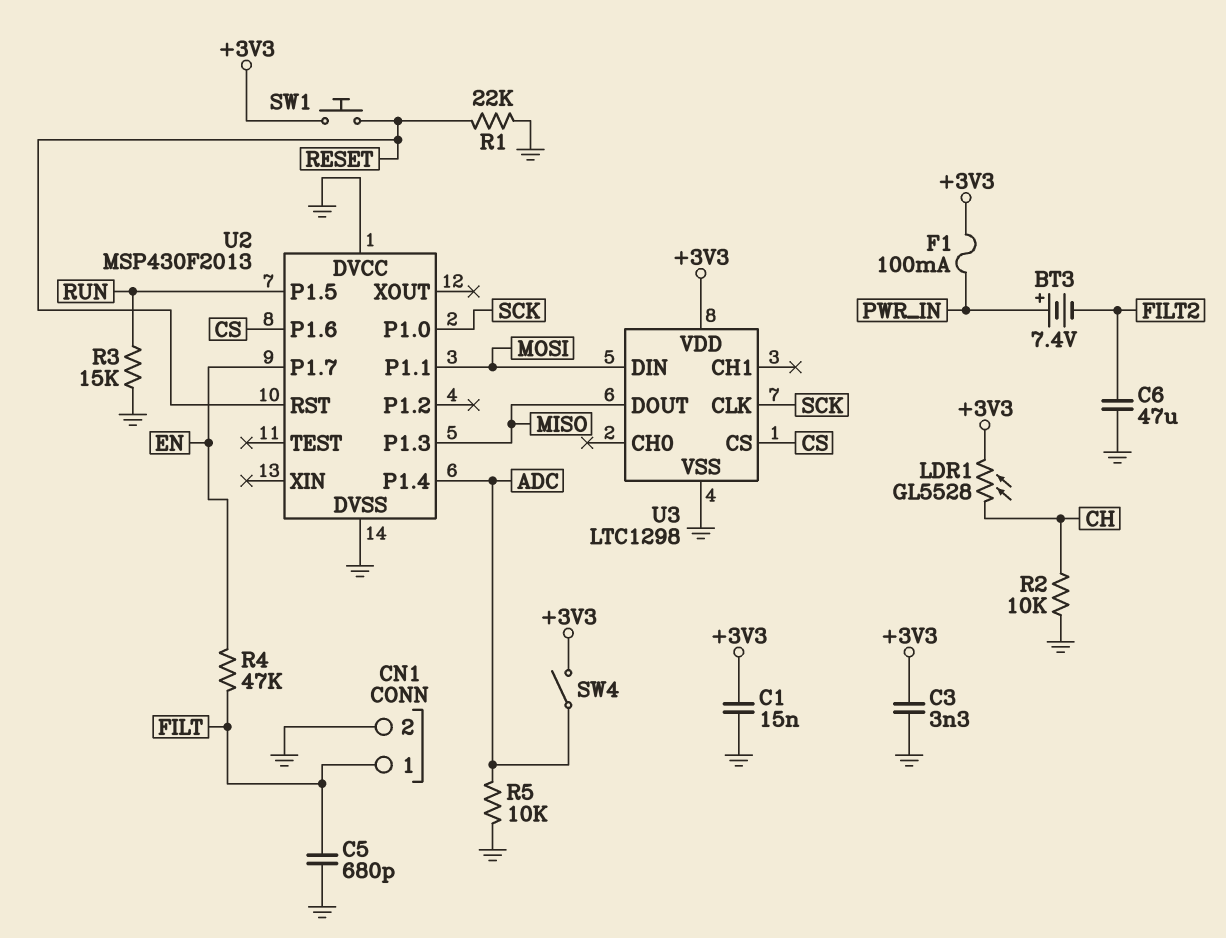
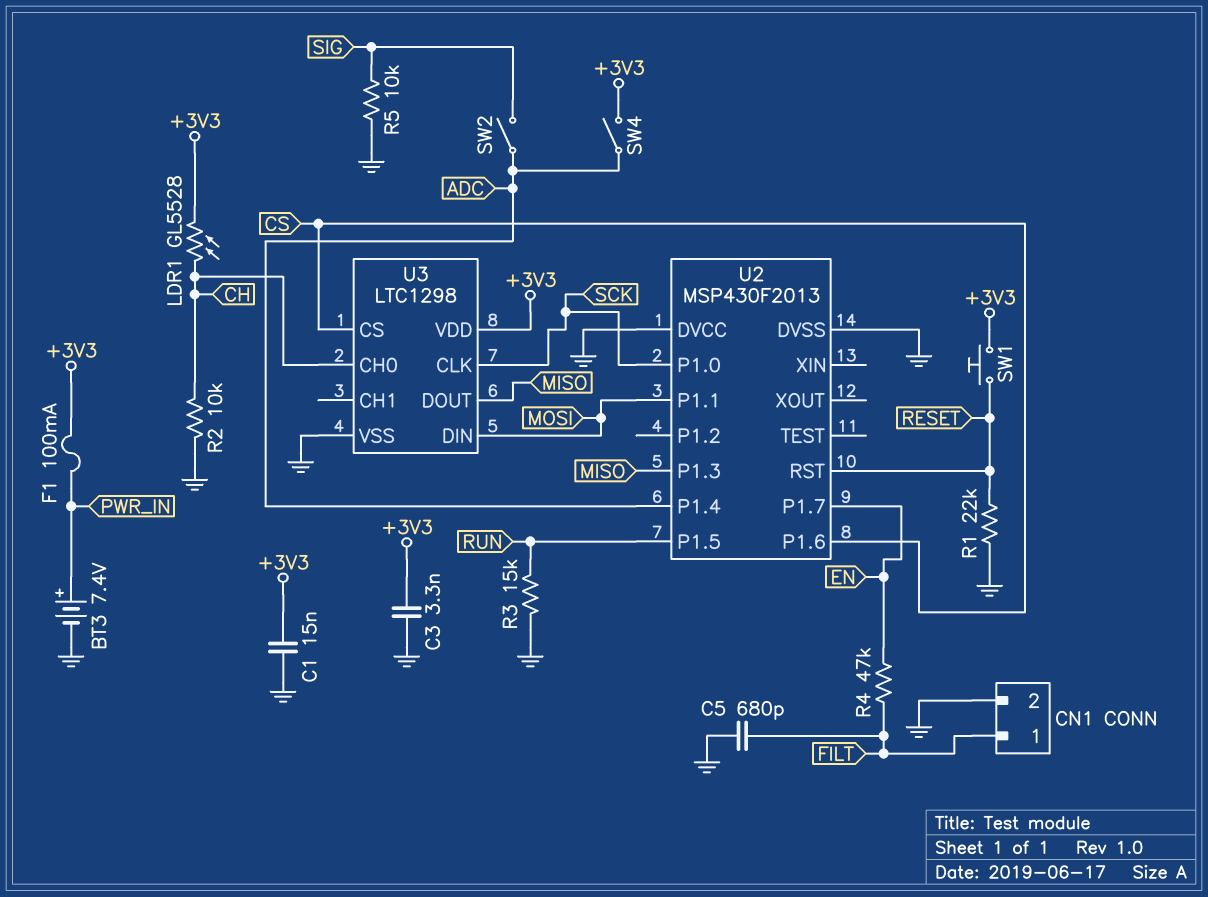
BT3: 7.4V (plus PWR_IN, minus FILT2) -> 7.4V (plus PWR_IN, minus GND)
C6: 47uF (FILT2, GND) -> none
R5: 10k (ADC, GND) -> 10k (GND, SIG)
SW2: none -> switch (ADC, SIG)
U3 pin CH0: none -> CH

